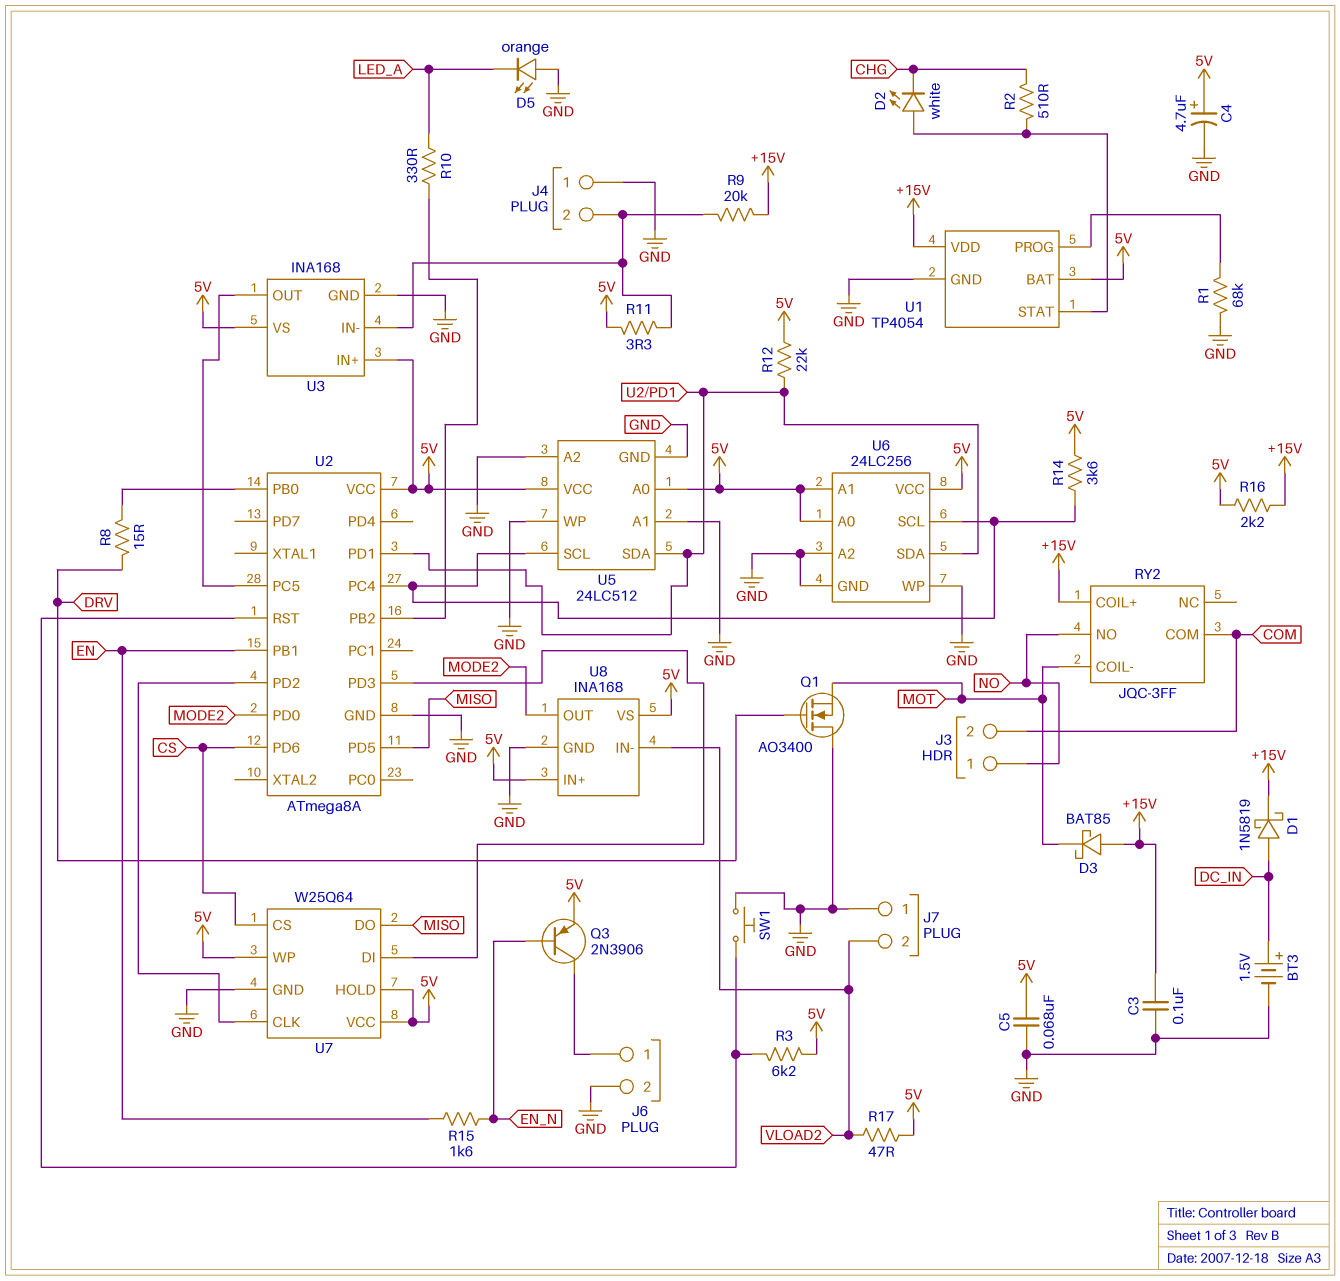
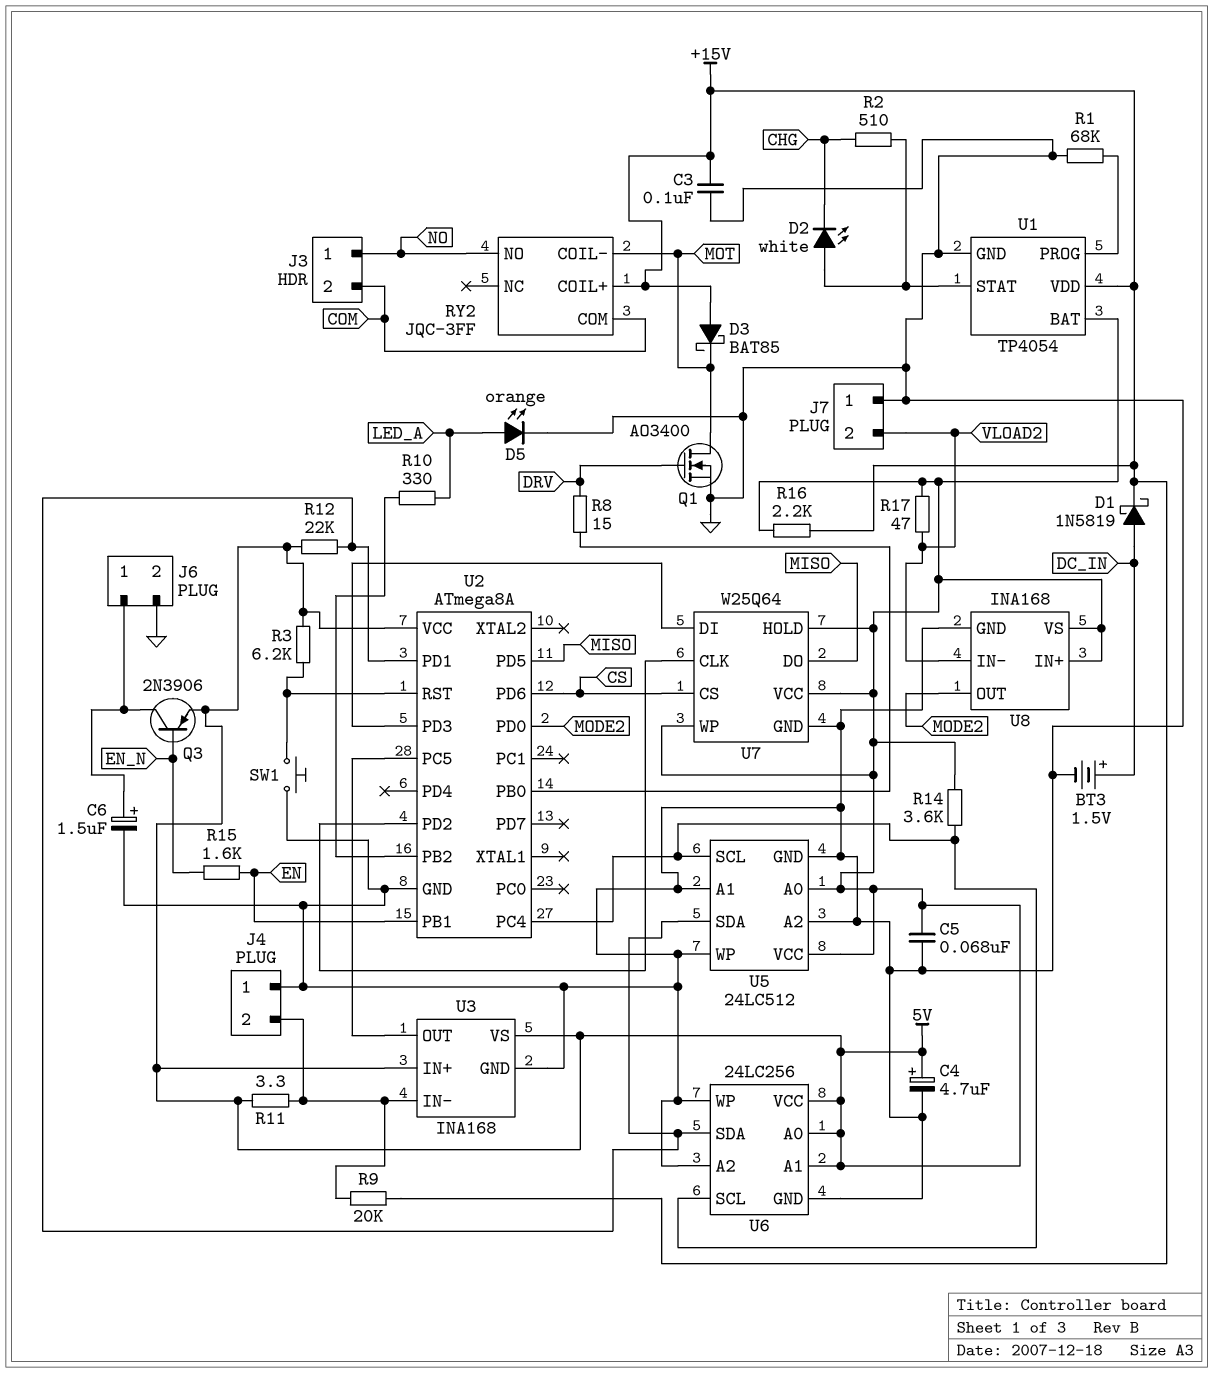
C6: none -> 1.5uF (plus J6/1, minus GND)
D5: LED orange (A GND, K LED_A) -> LED orange (A LED_A, K GND)
Q1: NMOS AO3400 (G DRV, D GND, S MOT) -> NMOS AO3400 (G DRV, D MOT, S GND)

